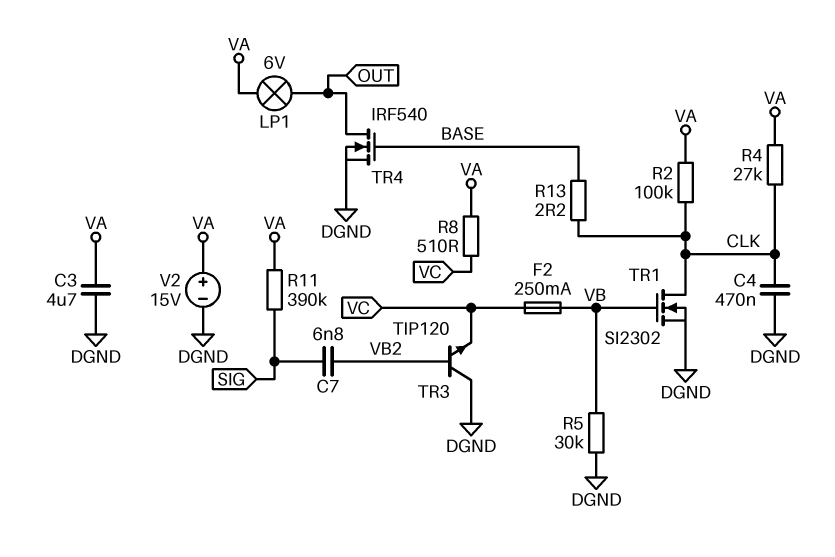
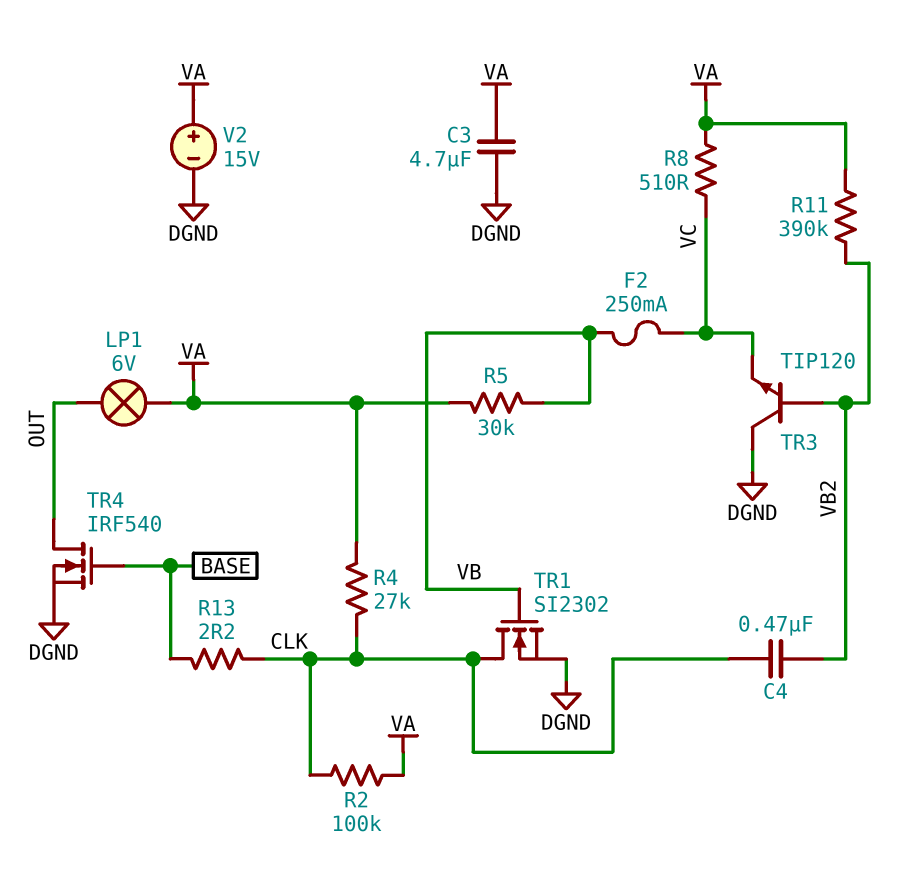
C4: 470nF (CLK, DGND) -> 470nF (CLK, VB2)
C7: 6.8nF (SIG, VB2) -> none
R5: 30k (DGND, VB) -> 30k (VA, VB)
R11: 390k (SIG, VA) -> 390k (VA, VB2)

